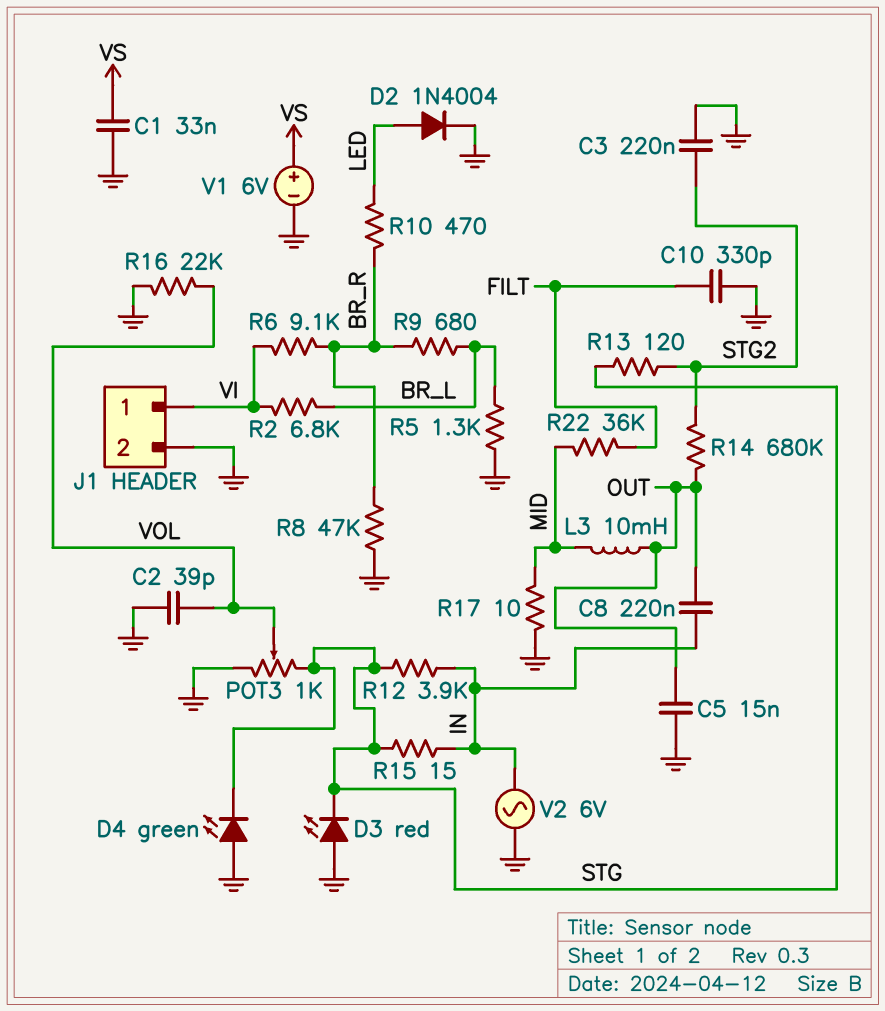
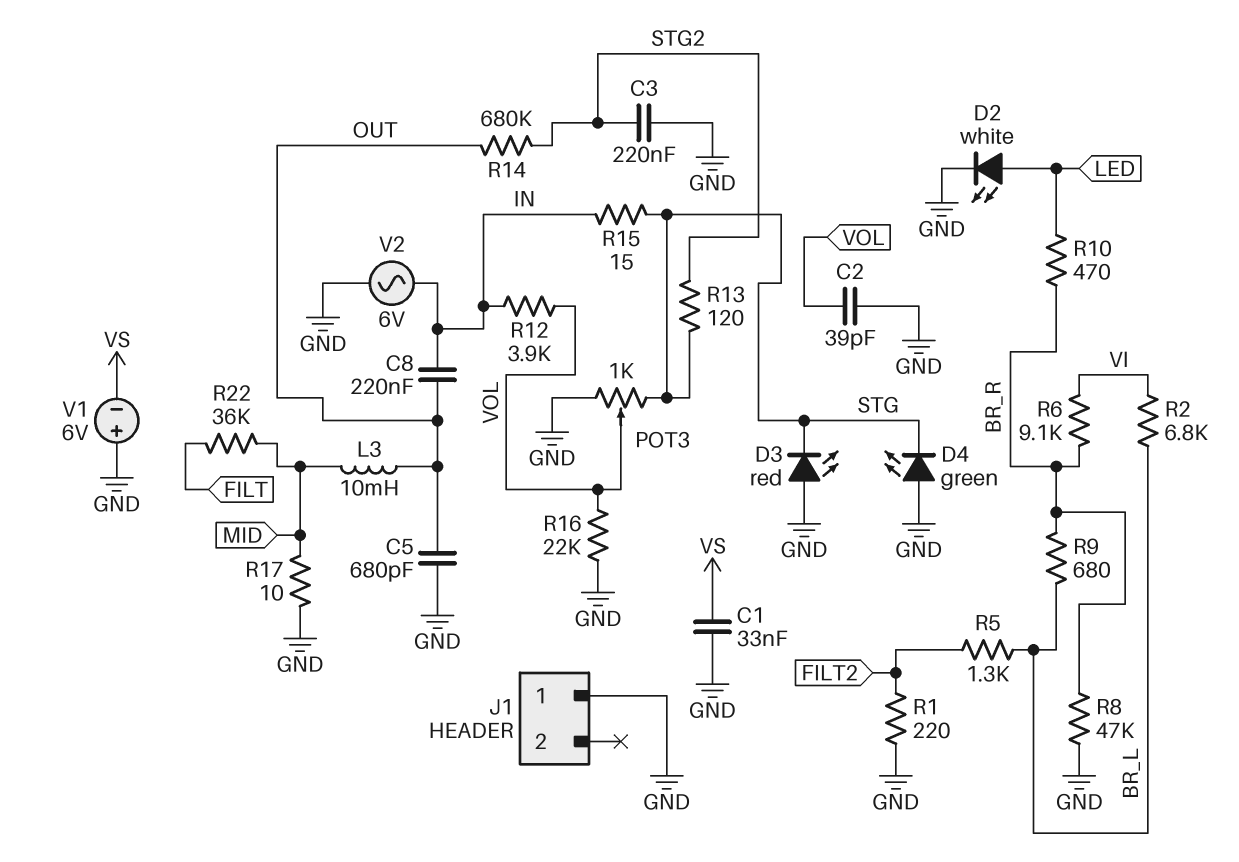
C5: 15nF (GND, OUT) -> 680pF (GND, OUT)
C10: 330pF (FILT, GND) -> none
D2: diode 1N4004 (A LED, K GND) -> LED white (A LED, K GND)
J1 pin 1: VI -> GND
J1 pin 2: GND -> none
R1: none -> 220 (FILT2, GND)
R5: 1.3k (BR_L, GND) -> 1.3k (BR_L, FILT2)
R12: 3.9k (IN, STG) -> 3.9k (IN, VOL)
V1: 6V (plus VS, minus GND) -> 6V (plus GND, minus VS)

